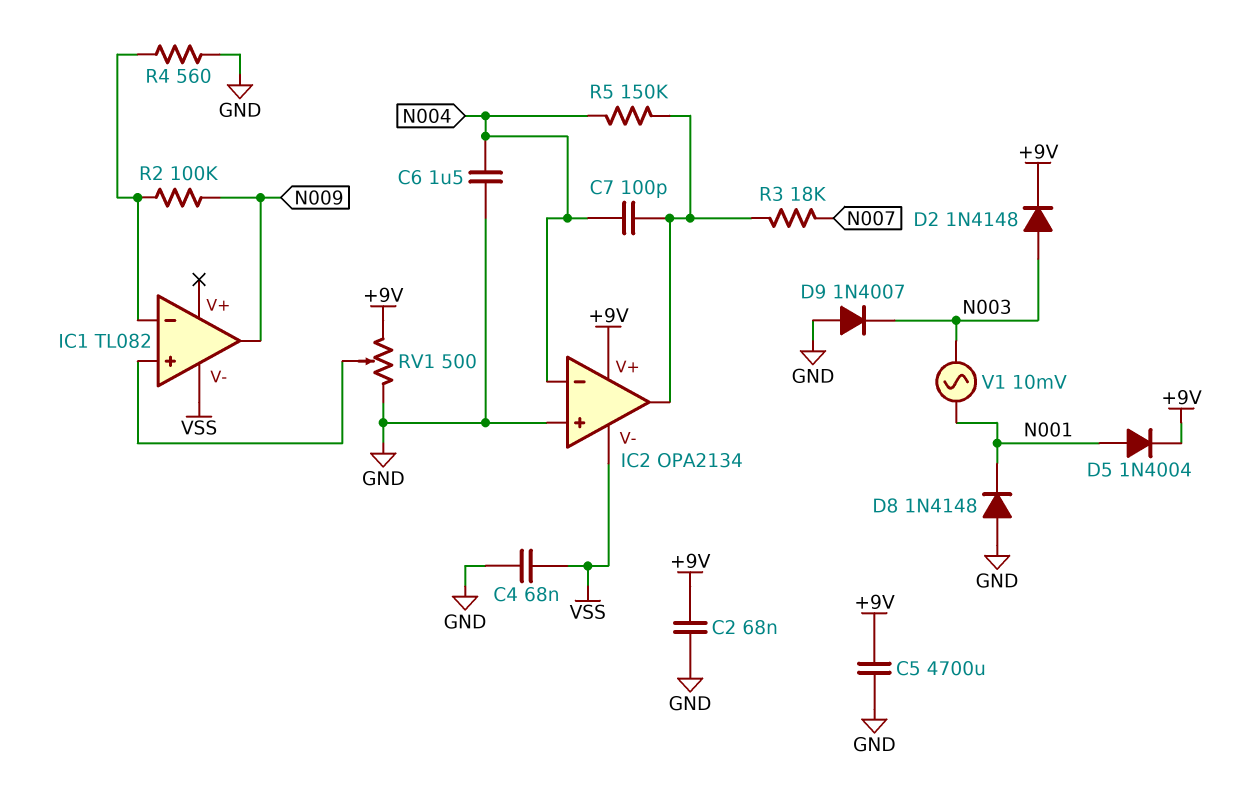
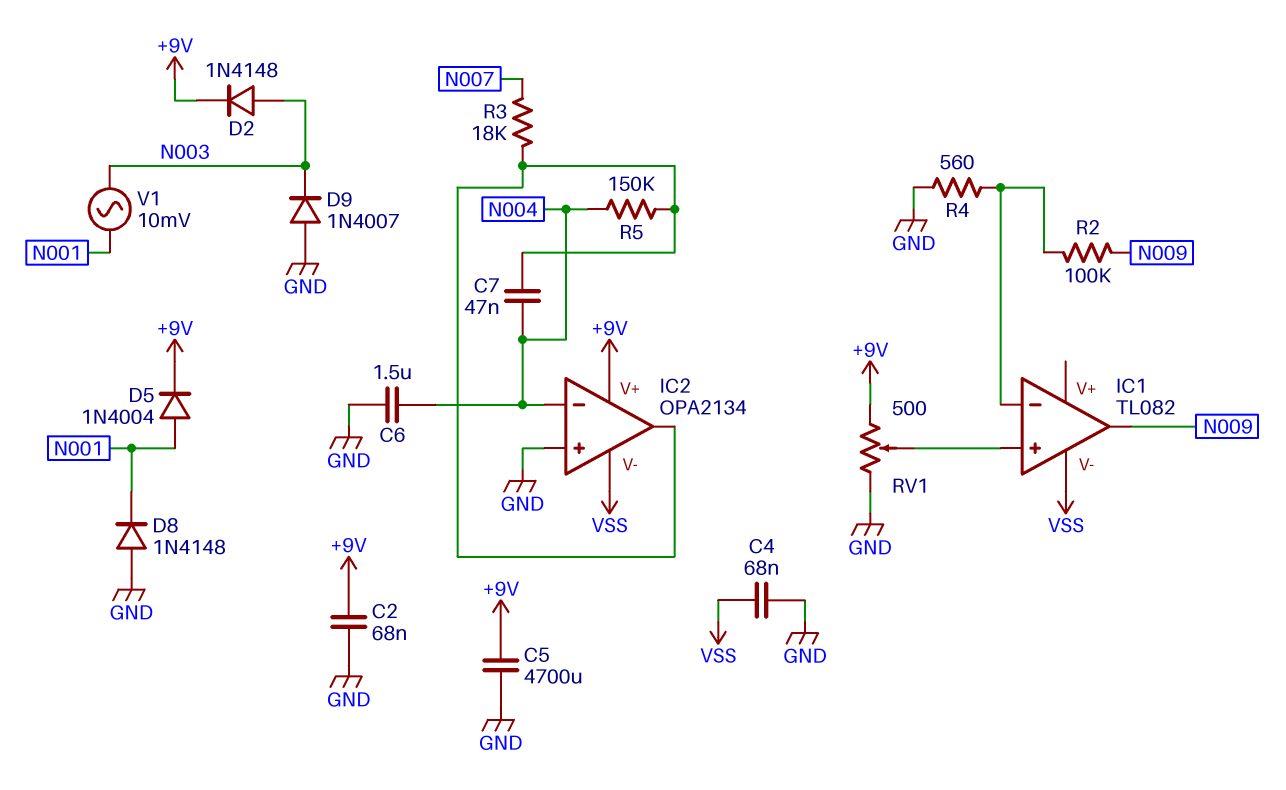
C7: 100pF (IC2/out, N004) -> 47nF (IC2/out, N004)

